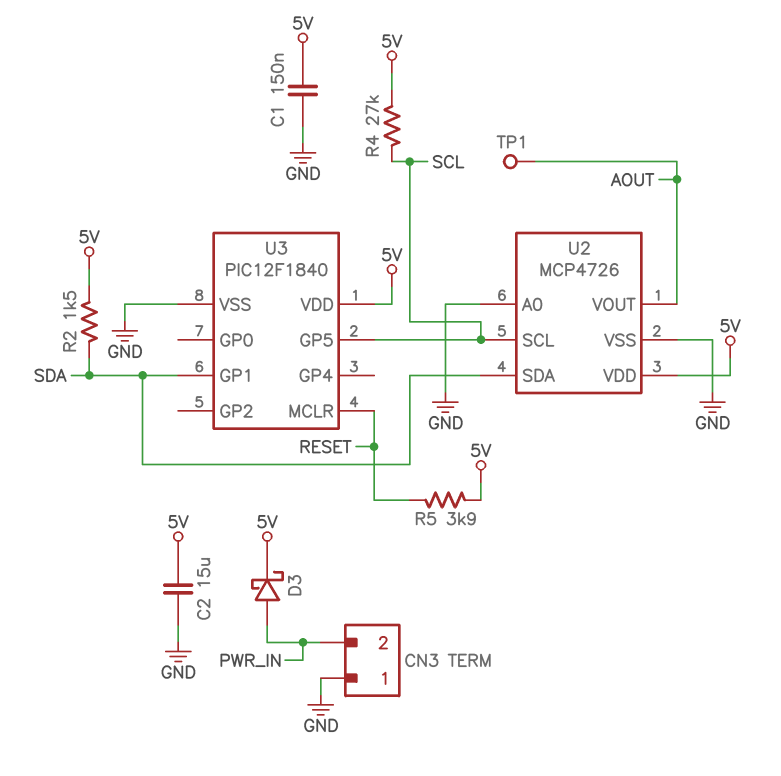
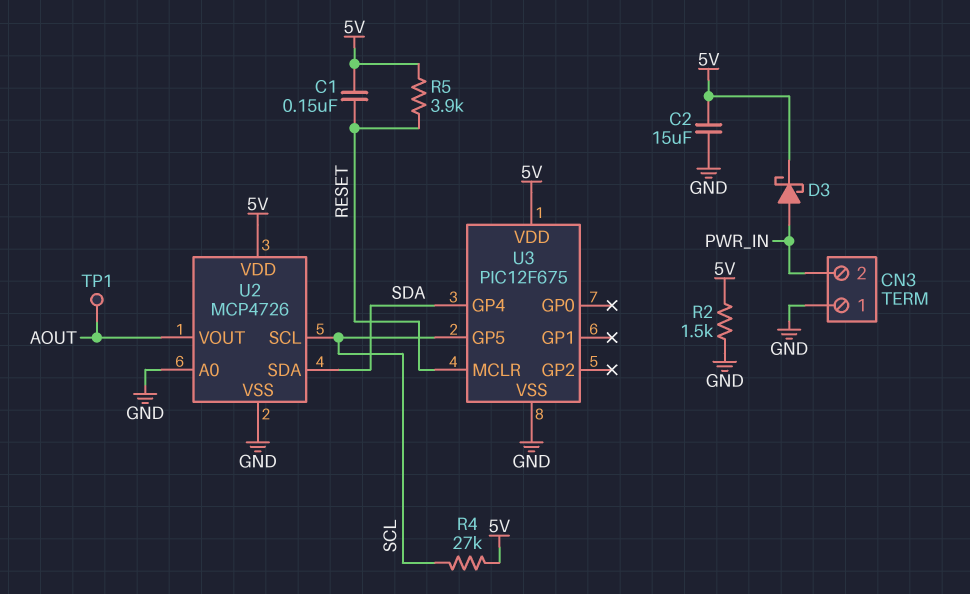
C1: 150nF (5V, GND) -> 150nF (5V, RESET)
R2: 1.5k (5V, SDA) -> 1.5k (5V, GND)
U3: PIC12F1840 -> PIC12F675
U3 pin GP1: SDA -> none
U3 pin GP4: none -> SDA

